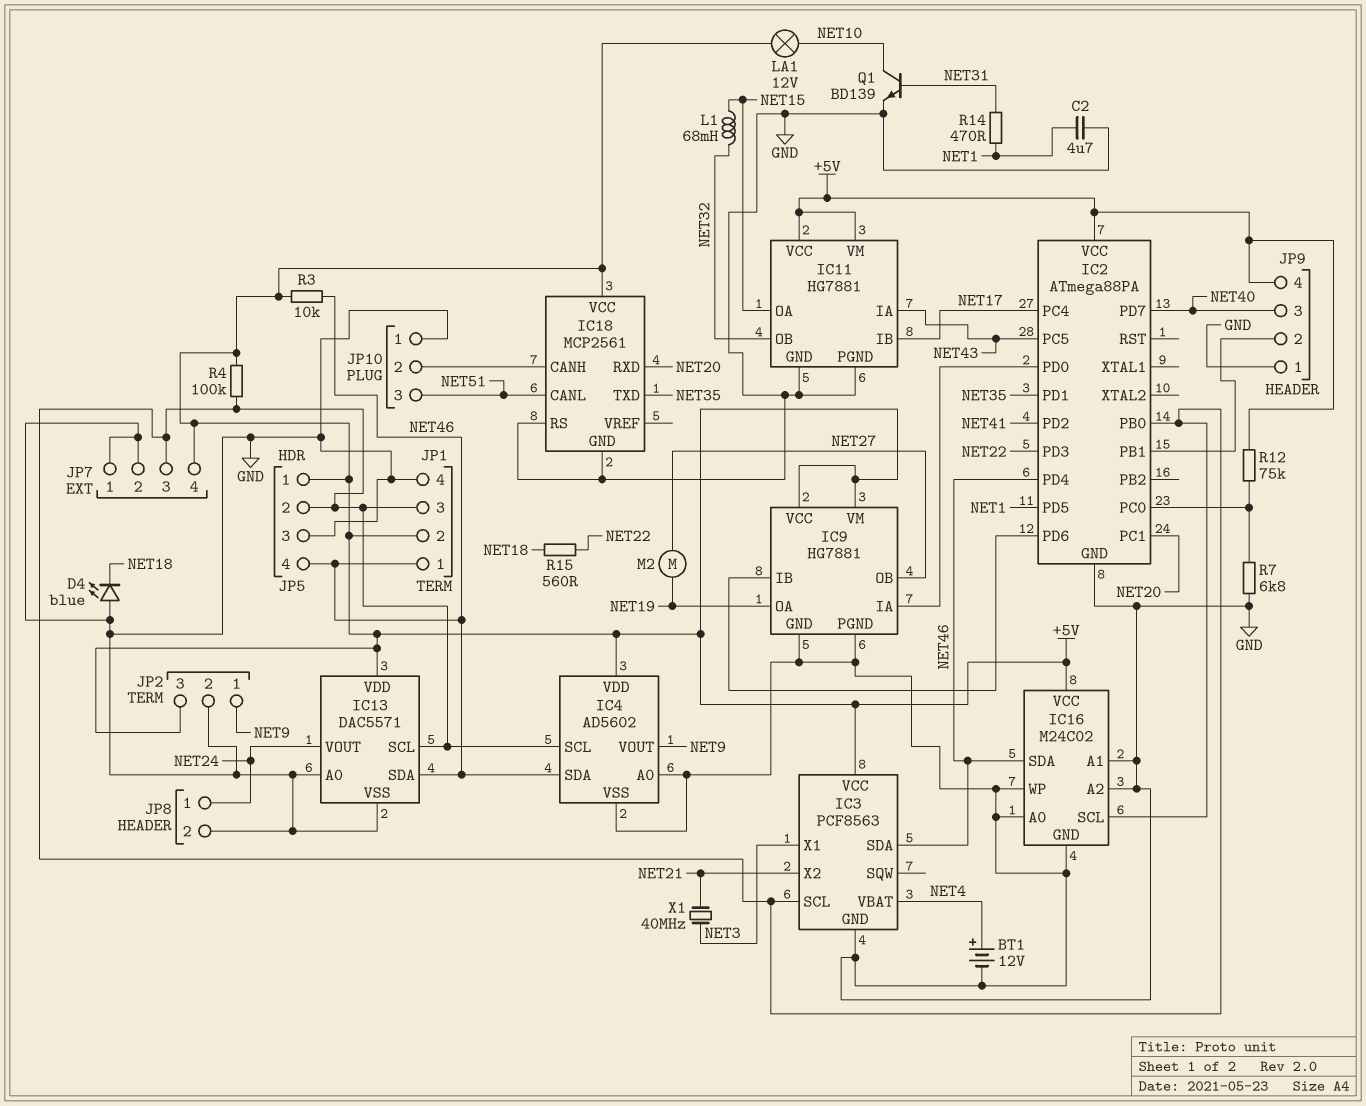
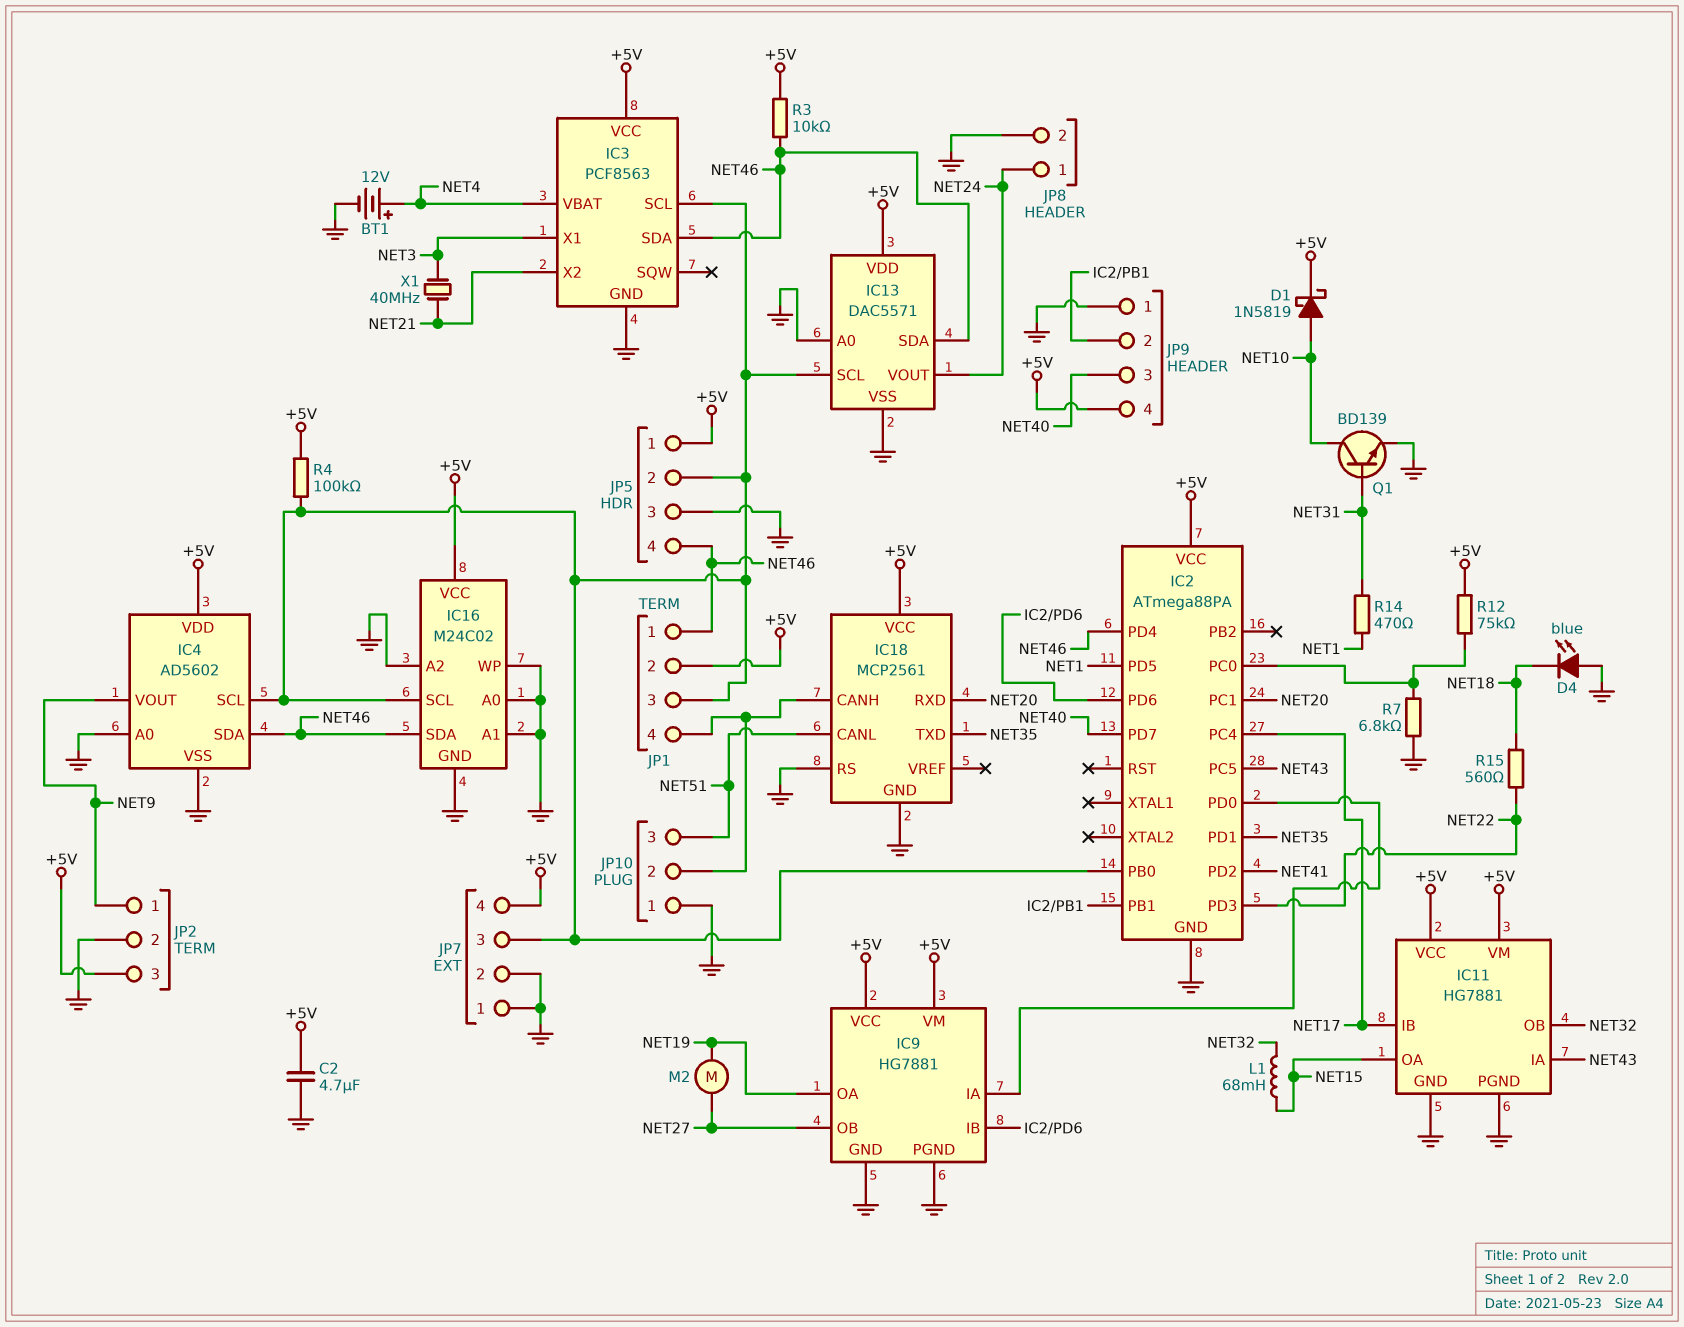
C2: 4.7uF (GND, NET1) -> 4.7uF (+5V, GND)
D1: none -> schottky 1N5819 (A NET10, K +5V)
JP1 pin 4: GND -> IC18/CANH
LA1: lamp 12V (+5V, NET10) -> none

